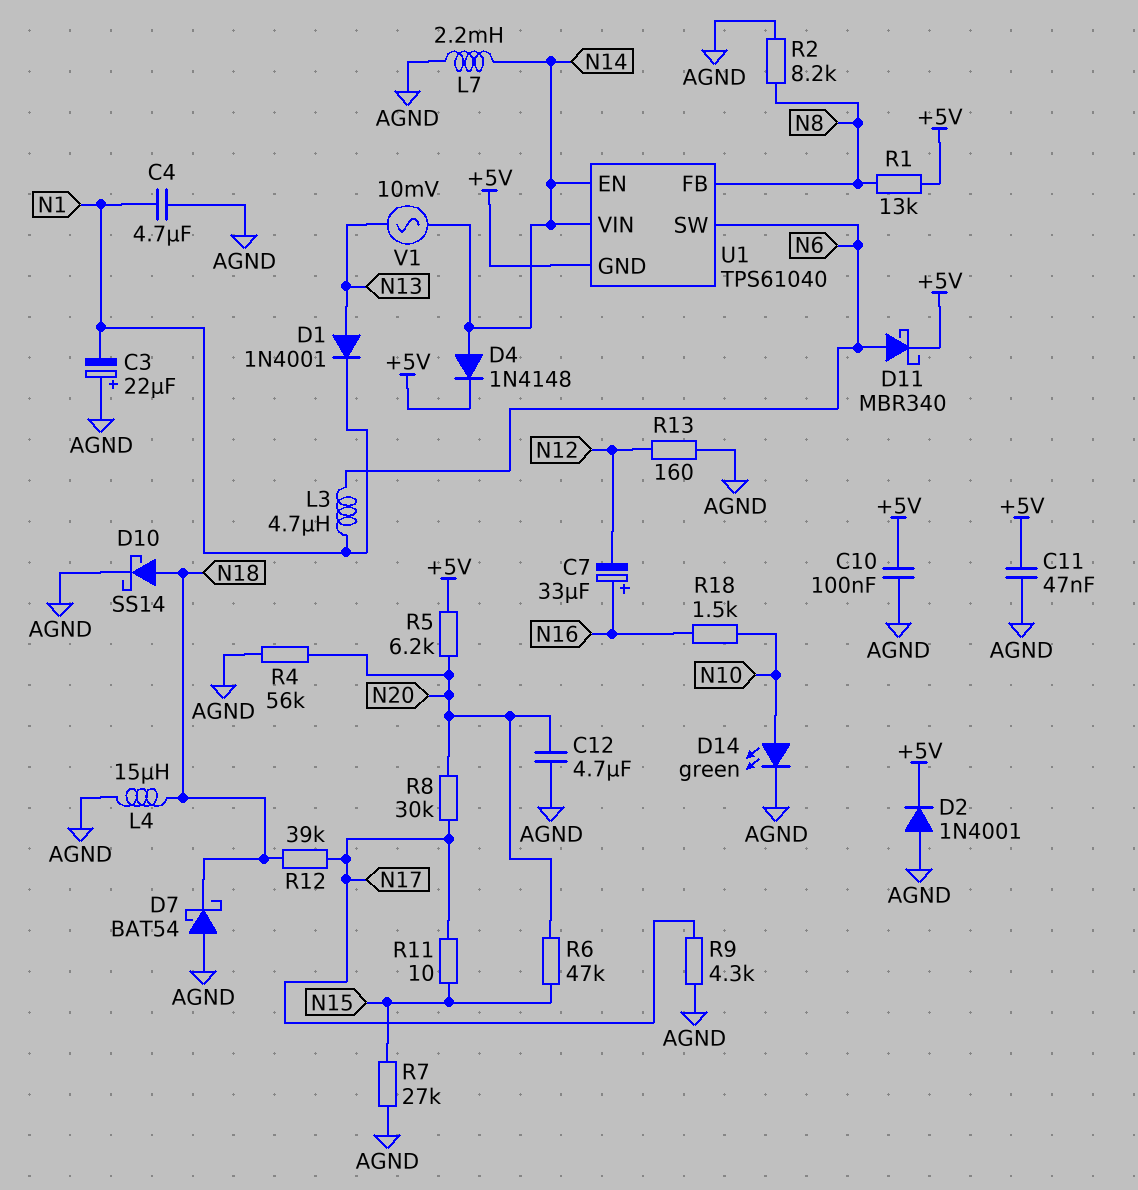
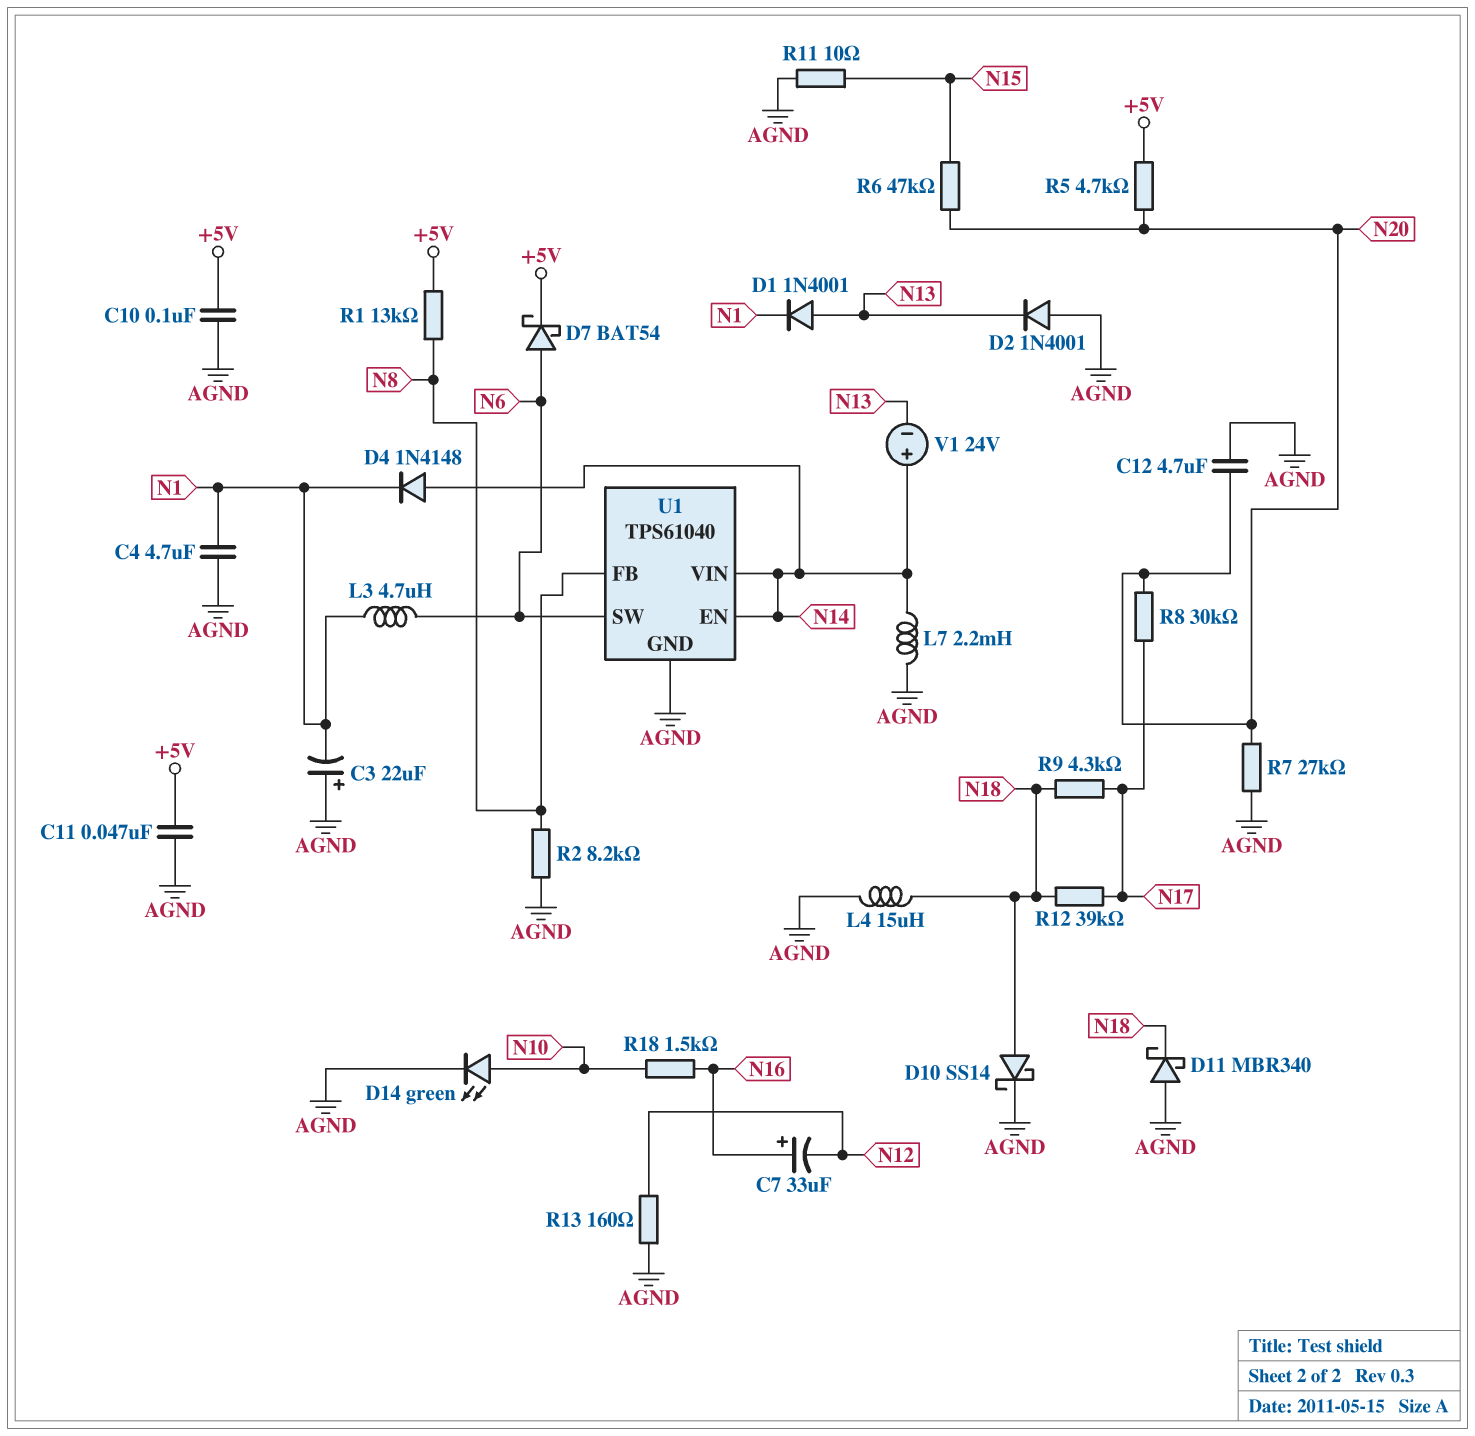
D2: diode 1N4001 (A AGND, K +5V) -> diode 1N4001 (A AGND, K N13)
D4: diode 1N4148 (A N14, K +5V) -> diode 1N4148 (A N14, K N1)
D7: schottky BAT54 (A AGND, K N18) -> schottky BAT54 (A N6, K +5V)
D11: schottky MBR340 (A N6, K +5V) -> schottky MBR340 (A AGND, K N18)
R4: 56k (AGND, N20) -> none
R5: 6.2k (+5V, N20) -> 4.7k (+5V, N20)
R7: 27k (AGND, N15) -> 27k (AGND, N20)
R9: 4.3k (AGND, N17) -> 4.3k (N17, N18)
R11: 10 (N15, N17) -> 10 (AGND, N15)
U1 pin GND: +5V -> AGND
V1: AC 10mV (N13, N14) -> 24V (plus N14, minus N13)

